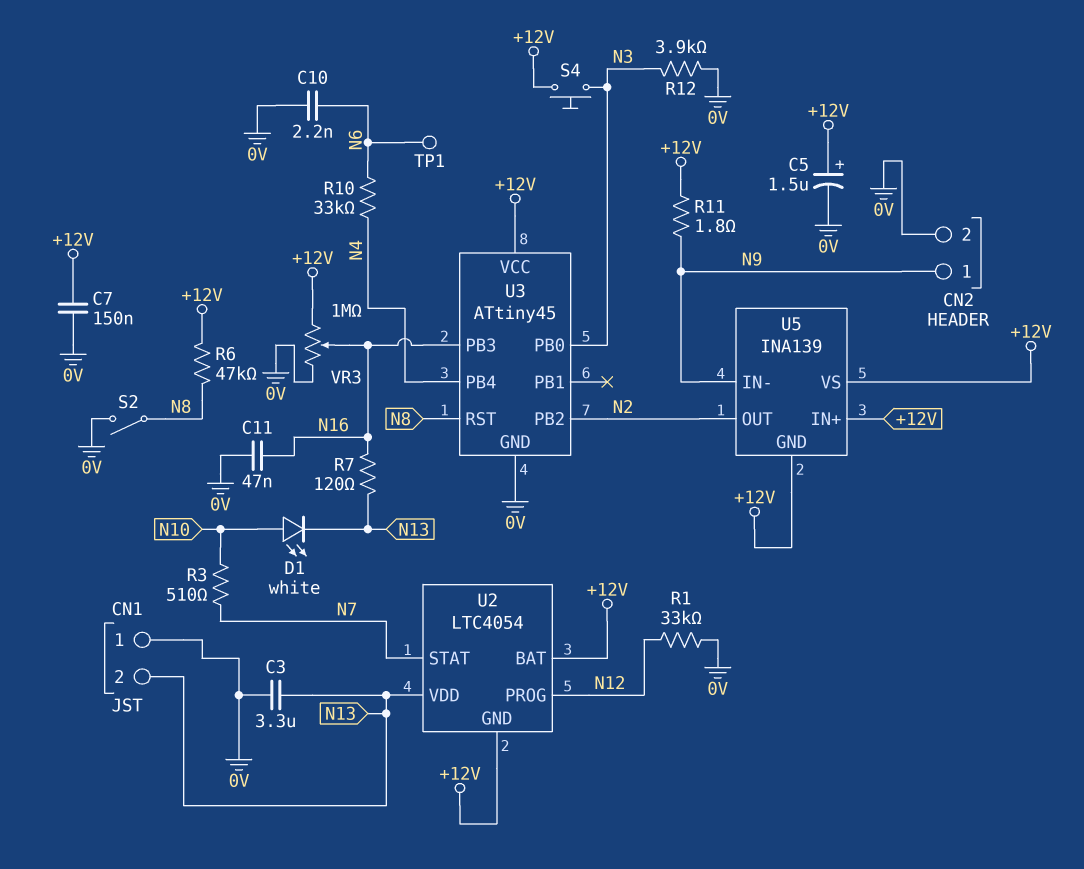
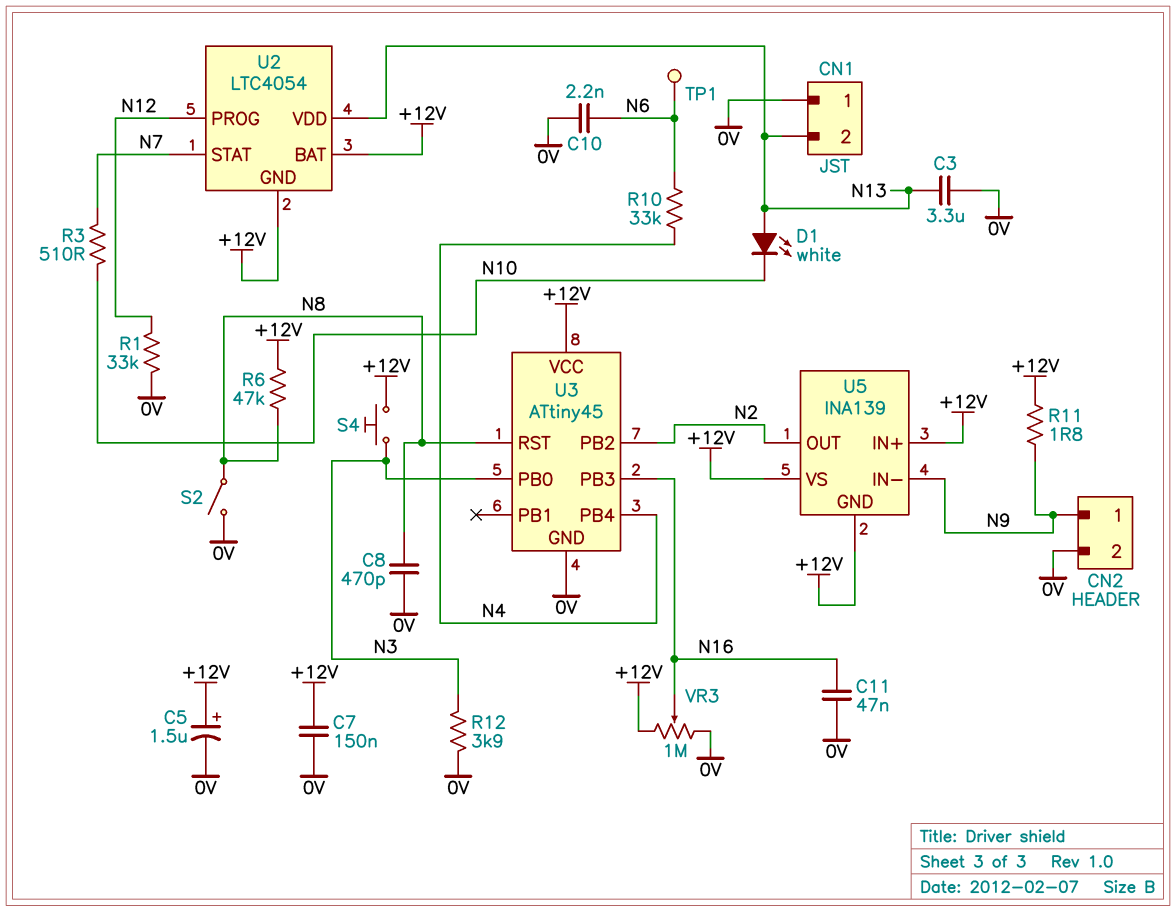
C8: none -> 470pF (0V, N8)
D1: LED white (A N10, K N13) -> LED white (A N13, K N10)
R7: 120 (N13, N16) -> none

